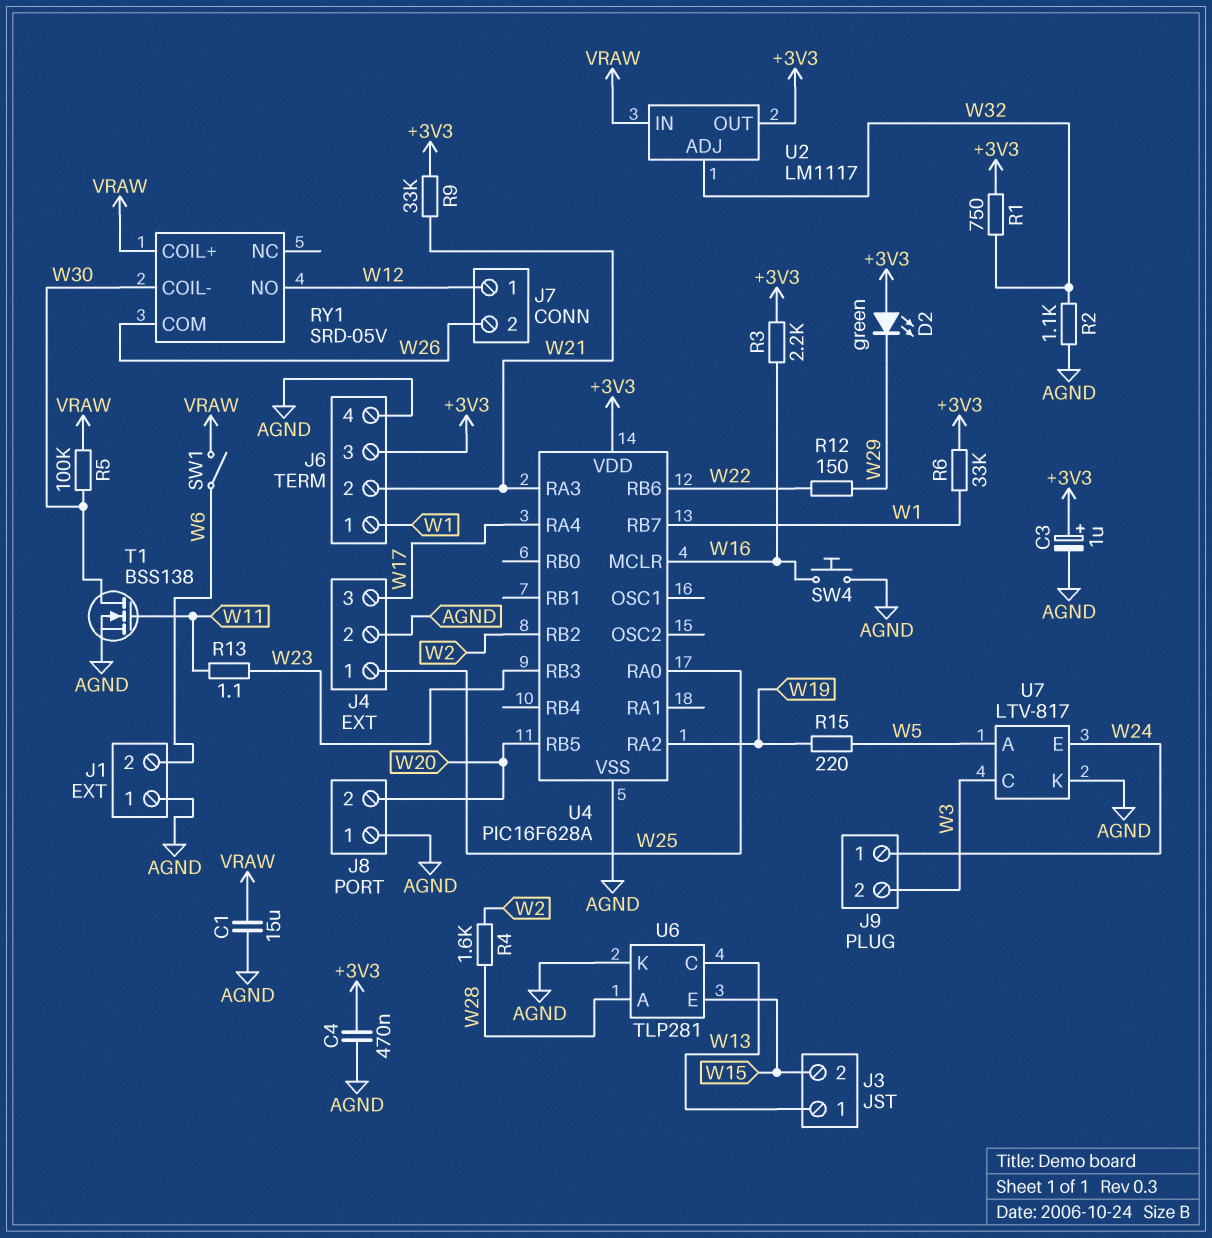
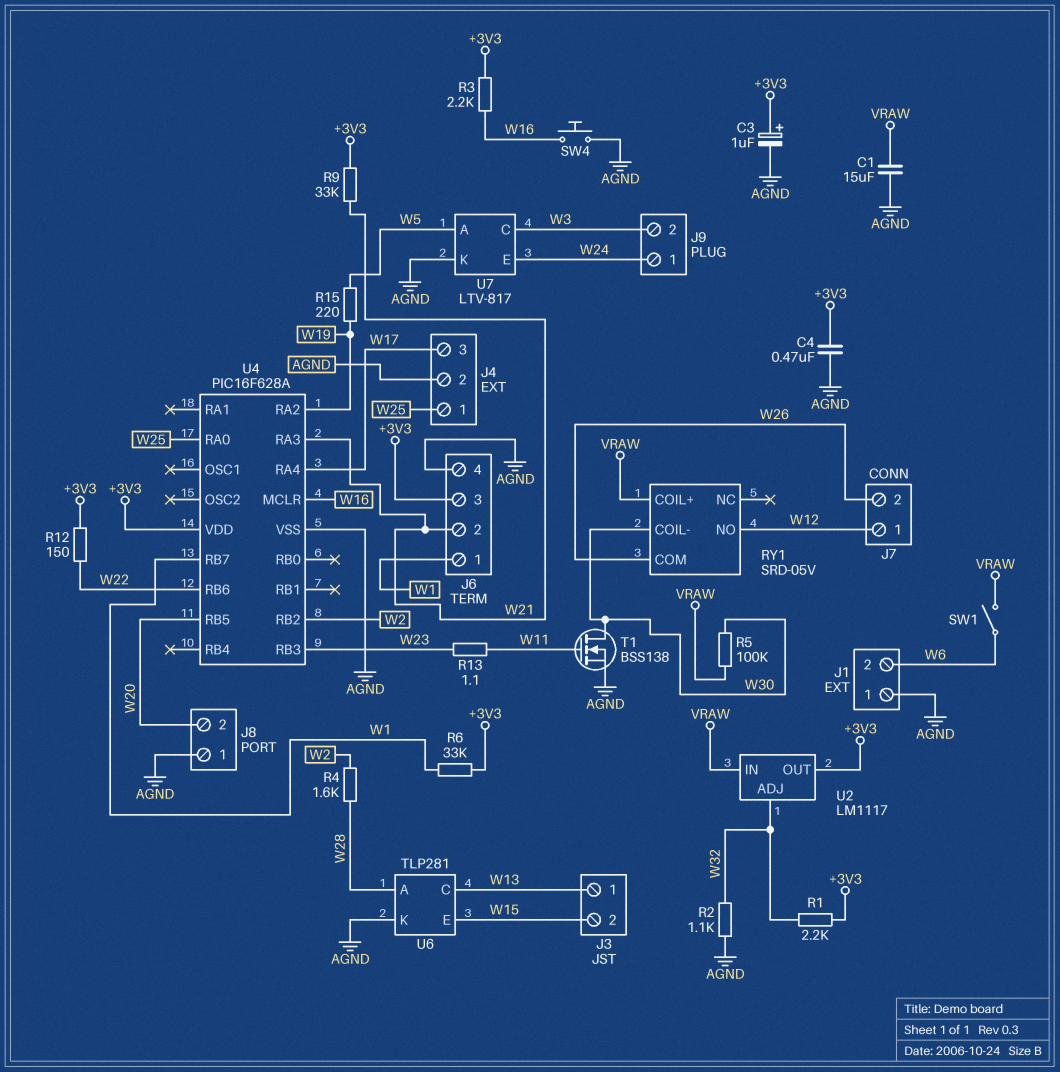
D2: LED green (A +3V3, K W29) -> none
R1: 750 (+3V3, W32) -> 2.2k (+3V3, W32)
R12: 150 (W22, W29) -> 150 (+3V3, W22)

